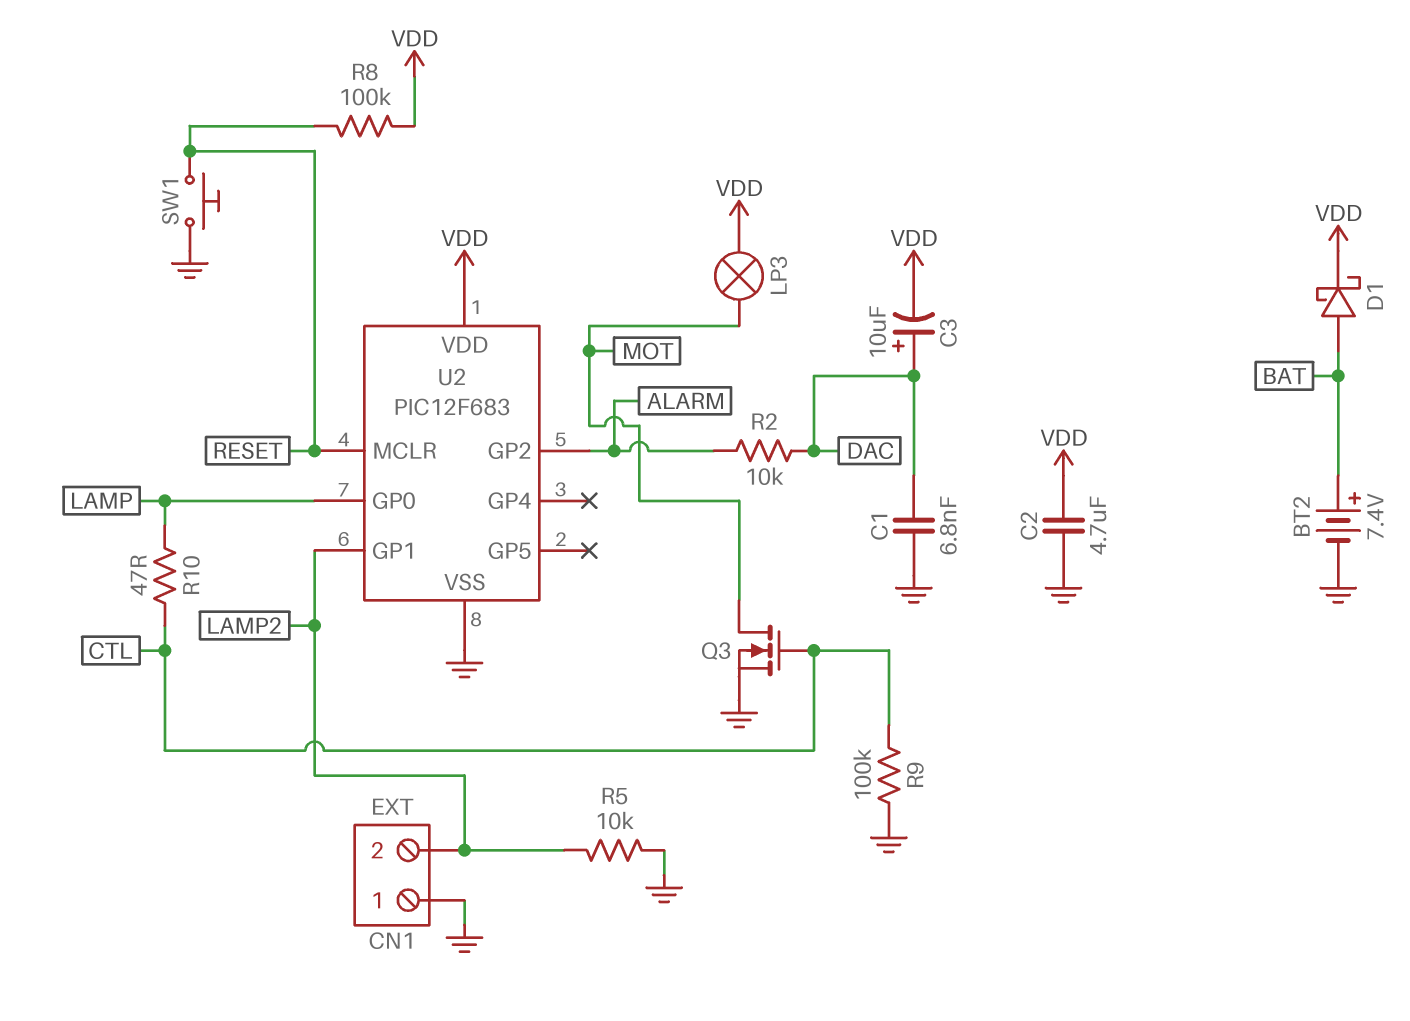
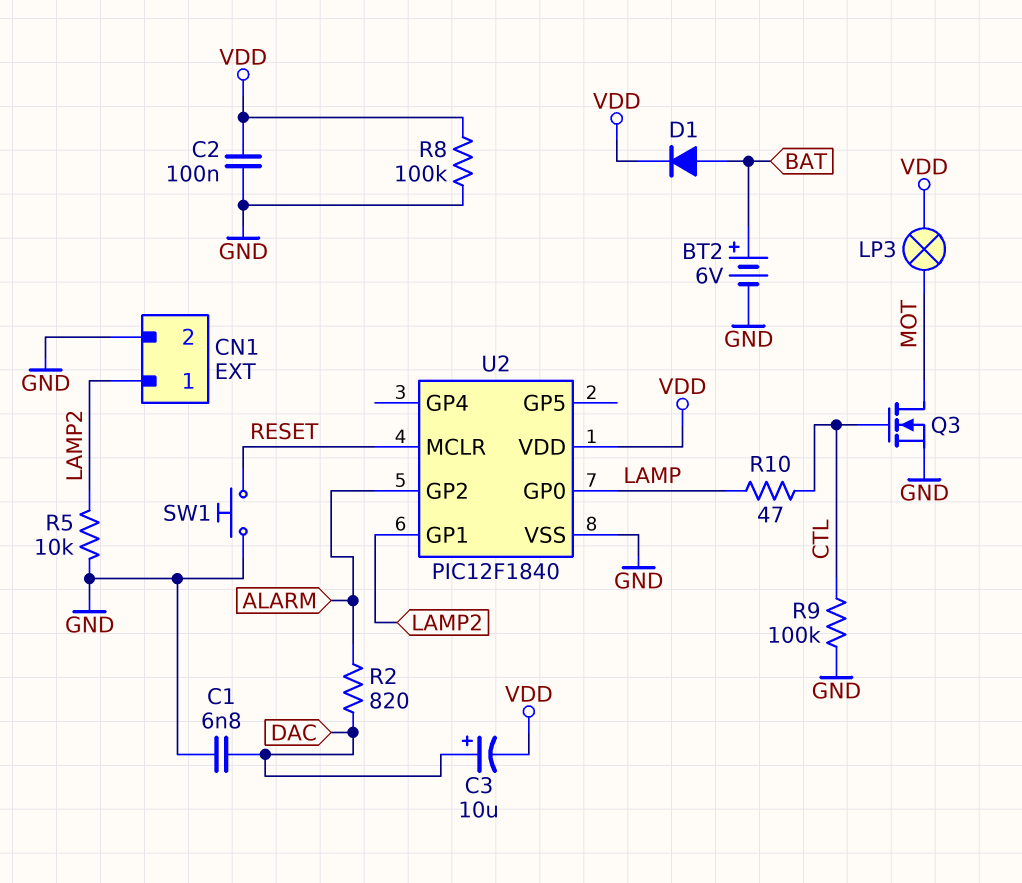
BT2: 7.4V (plus BAT, minus GND) -> 6V (plus BAT, minus GND)
C2: 4.7uF (GND, VDD) -> 100nF (GND, VDD)
CN1 pin 1: GND -> LAMP2
CN1 pin 2: LAMP2 -> GND
D1: schottky (A BAT, K VDD) -> diode (A BAT, K VDD)
R2: 10k (ALARM, DAC) -> 820 (ALARM, DAC)
R8: 100k (RESET, VDD) -> 100k (GND, VDD)
U2: PIC12F683 -> PIC12F1840

